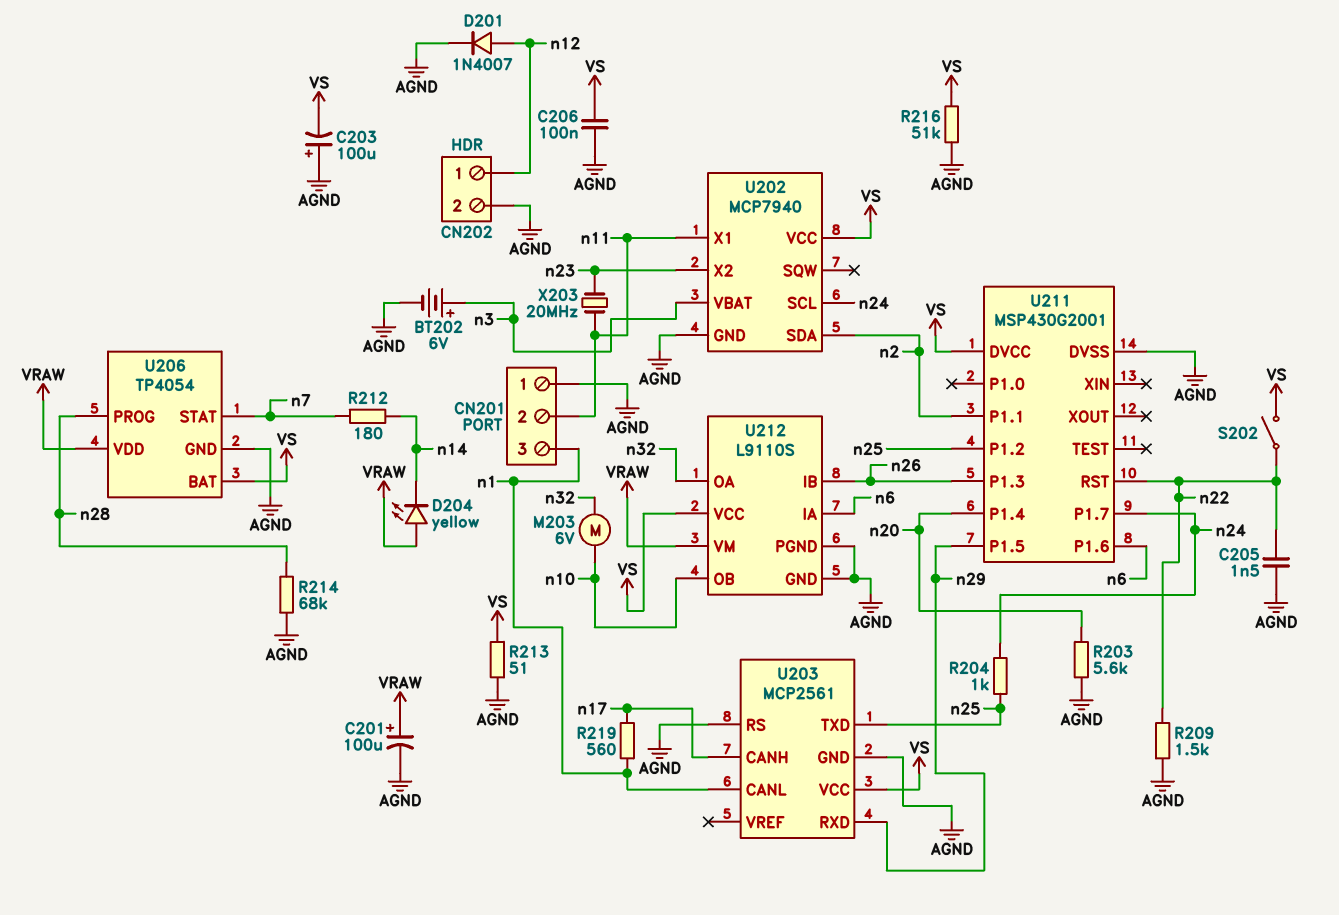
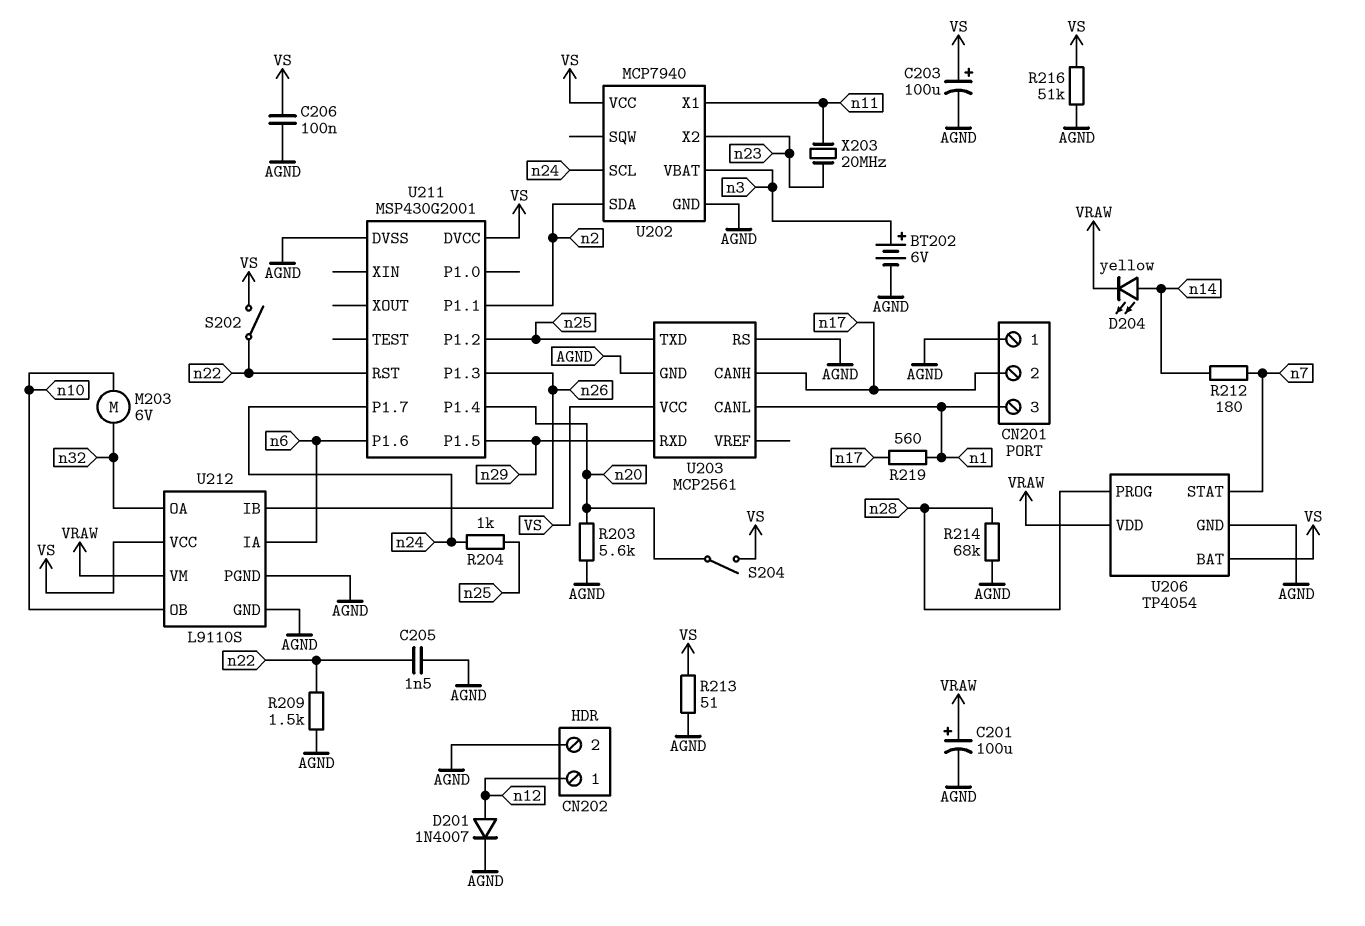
C203: 100uF (plus AGND, minus VS) -> 100uF (plus VS, minus AGND)
CN201 pin 2: n11 -> n17
D204: LED yellow (A VRAW, K n14) -> LED yellow (A n14, K VRAW)
S204: none -> switch (VS, n20)

